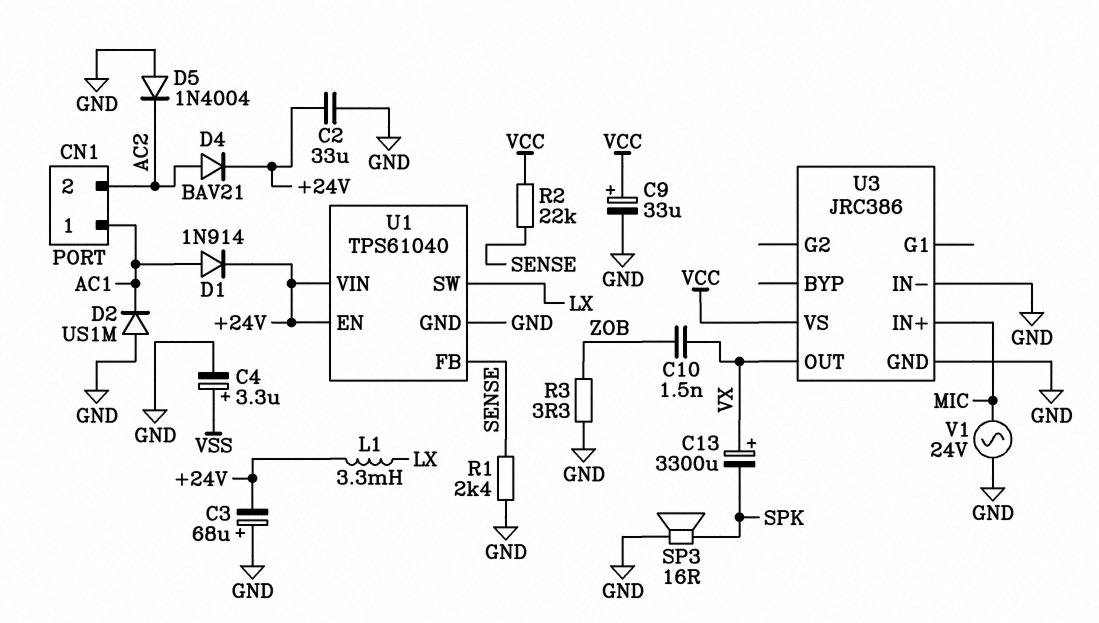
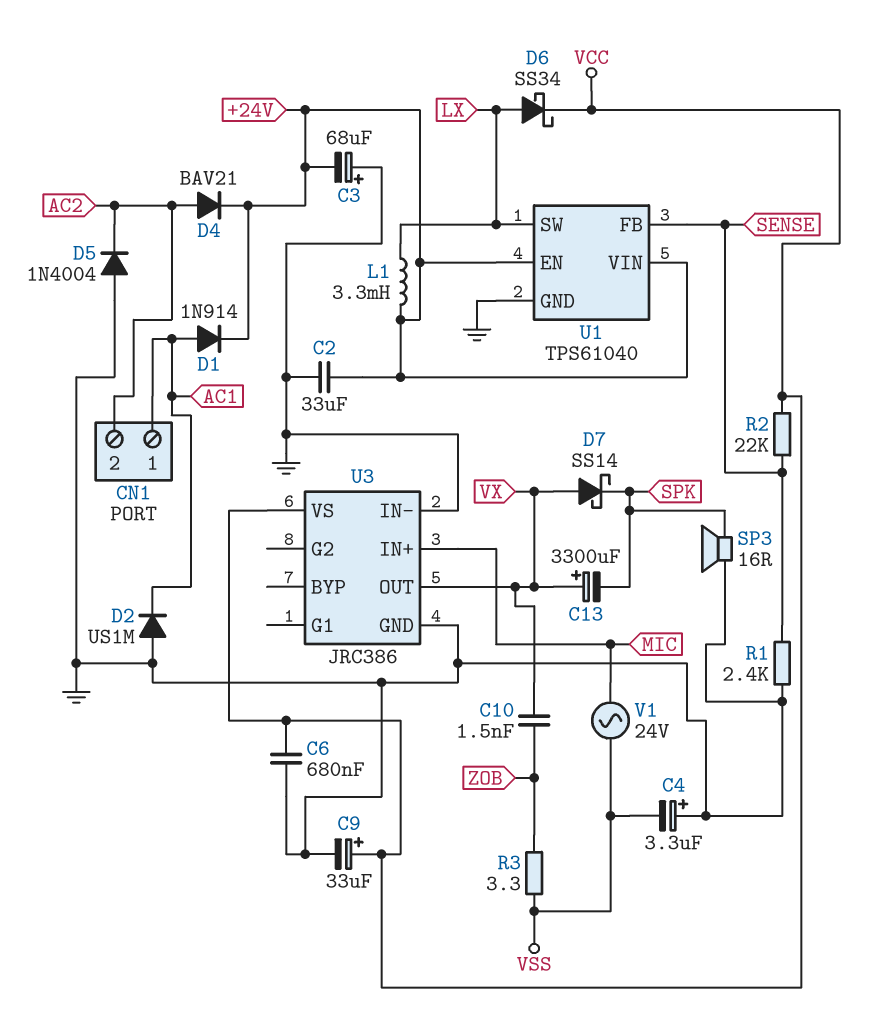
C4: 3.3uF (plus VSS, minus GND) -> 3.3uF (plus GND, minus VSS)
C6: none -> 680nF (GND, VCC)
D6: none -> schottky SS34 (A LX, K VCC)
D7: none -> schottky SS14 (A VX, K SPK)
R3: 3.3 (GND, ZOB) -> 3.3 (VSS, ZOB)
V1: AC 24V (GND, MIC) -> AC 24V (MIC, VSS)

